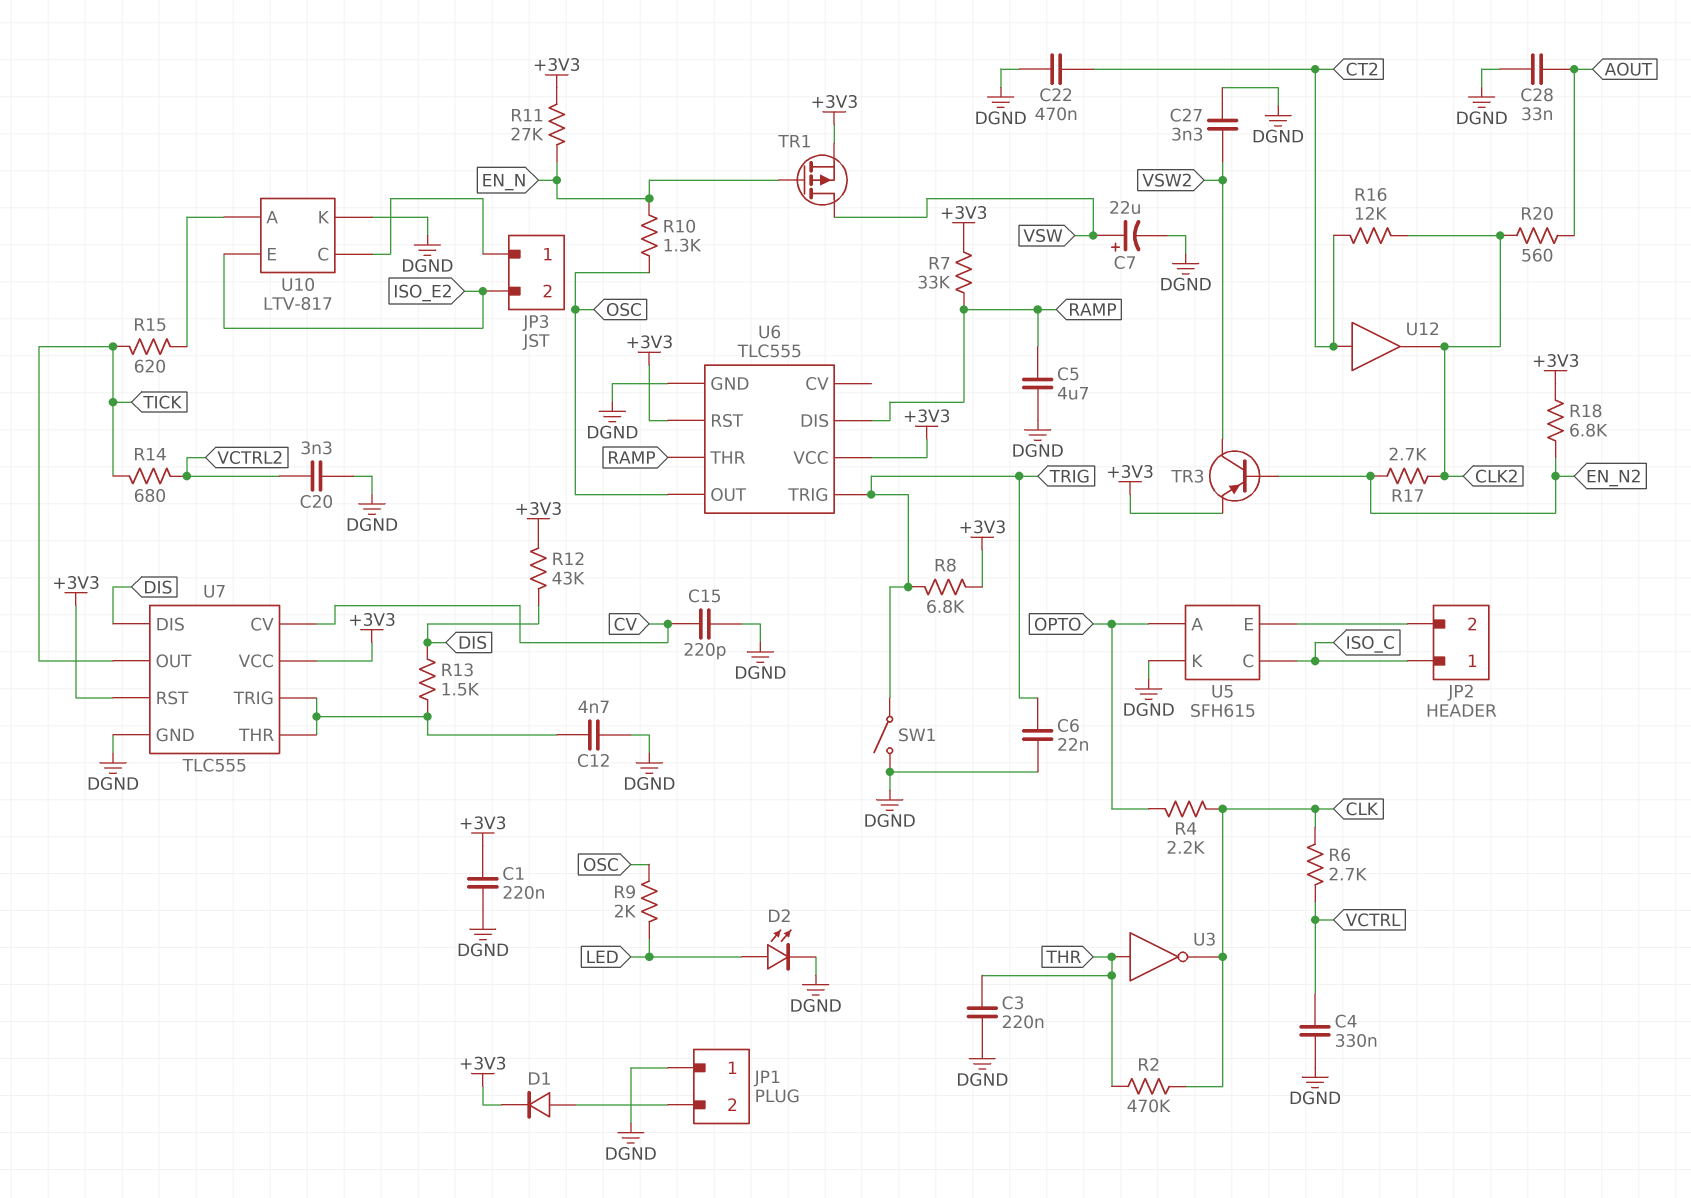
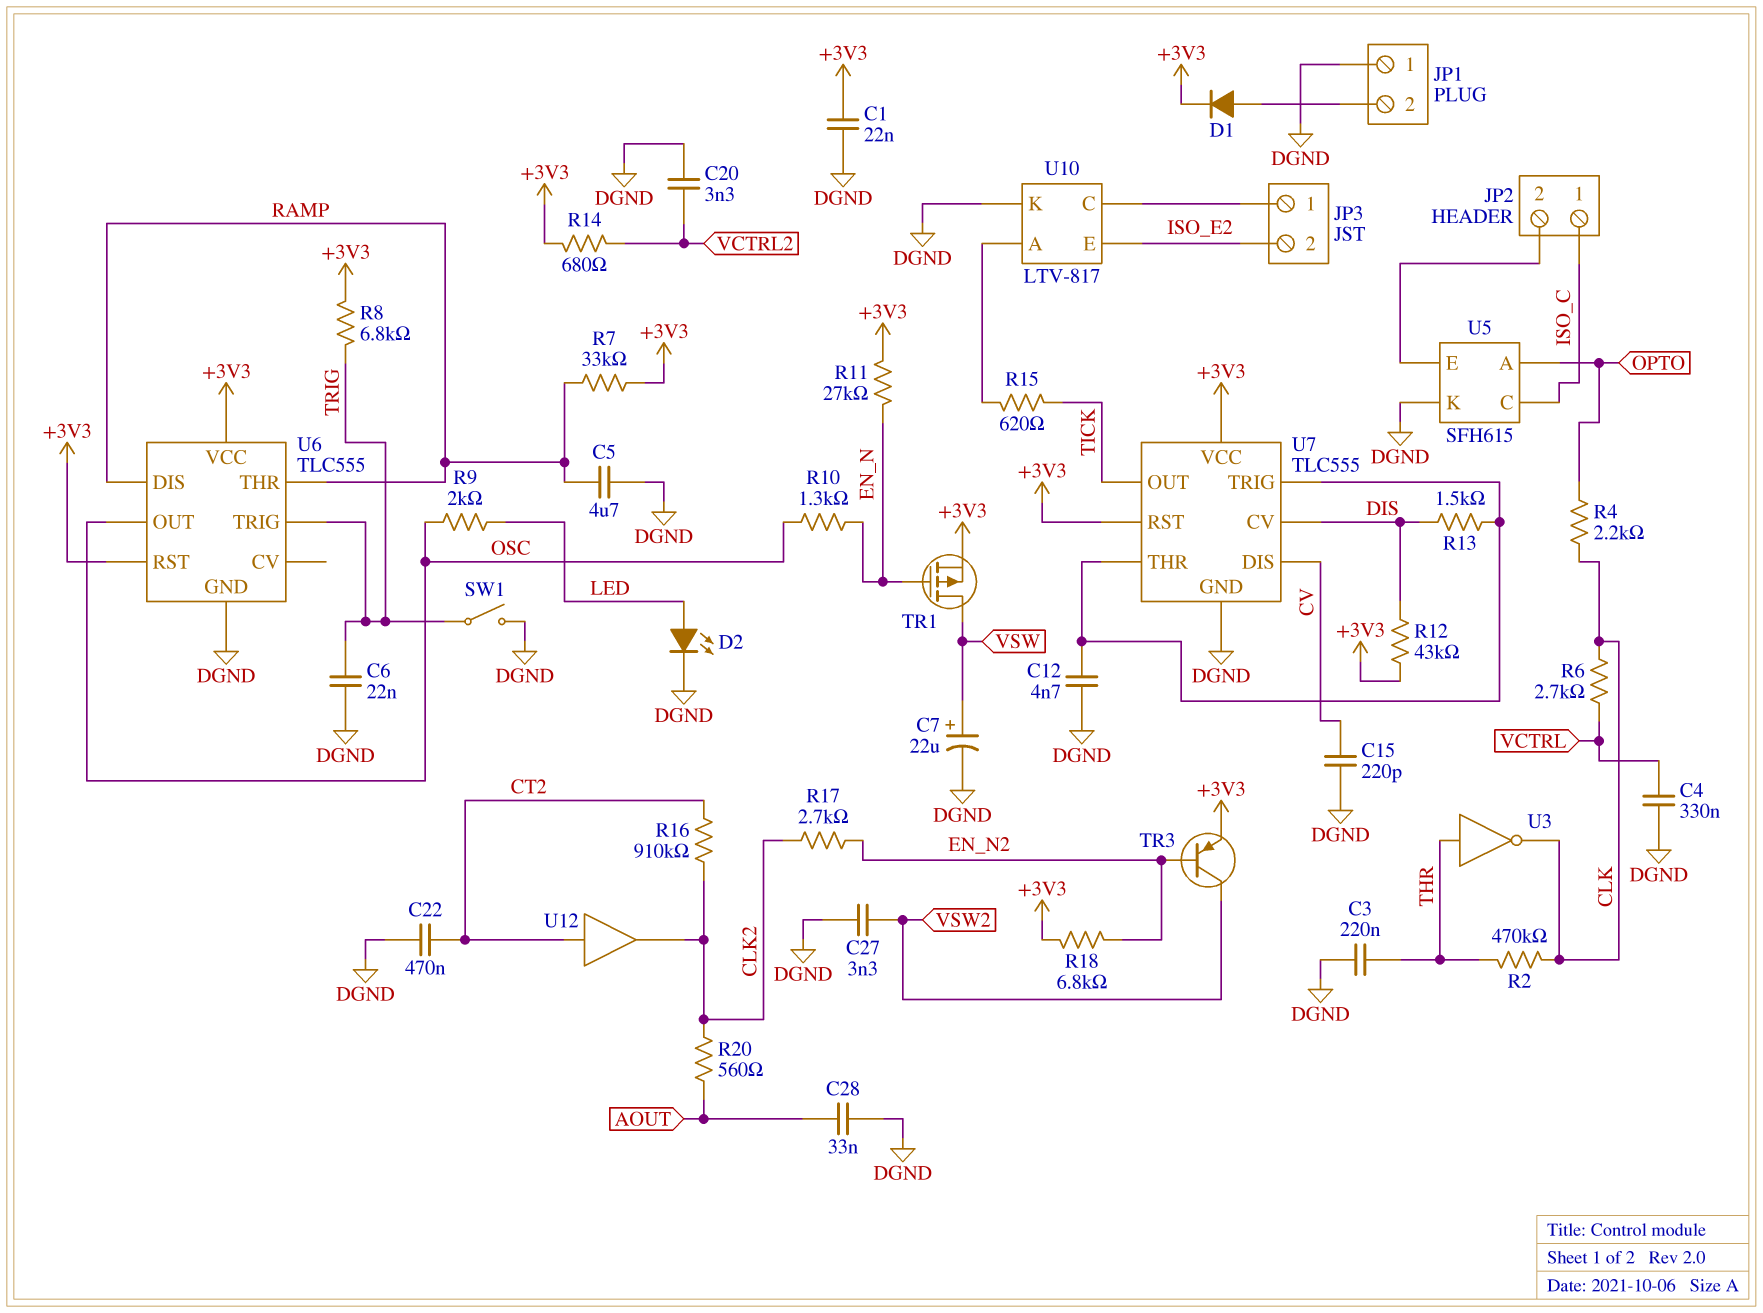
C1: 220nF (+3V3, DGND) -> 22nF (+3V3, DGND)
R14: 680 (TICK, VCTRL2) -> 680 (+3V3, VCTRL2)
R16: 12k (CLK2, CT2) -> 910k (CLK2, CT2)
U7 pin CV: CV -> DIS
U7 pin DIS: DIS -> CV

